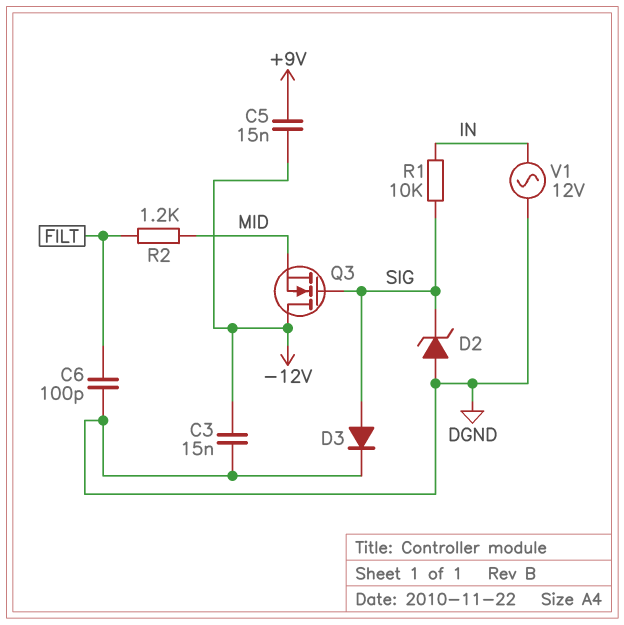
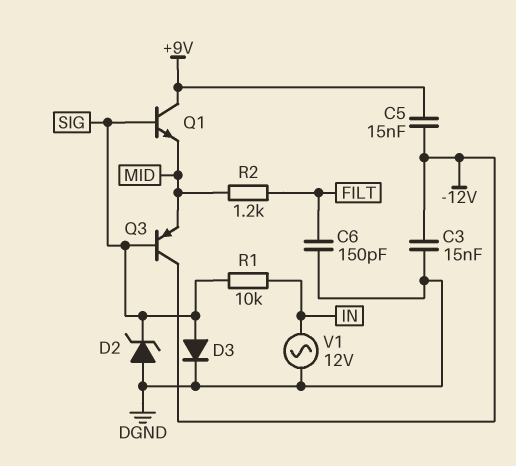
C6: 100pF (DGND, FILT) -> 150pF (DGND, FILT)
Q1: none -> NPN (B SIG, C +9V, E MID)
Q3: NMOS (G SIG, D -12V, S MID) -> PNP (B SIG, C -12V, E MID)

